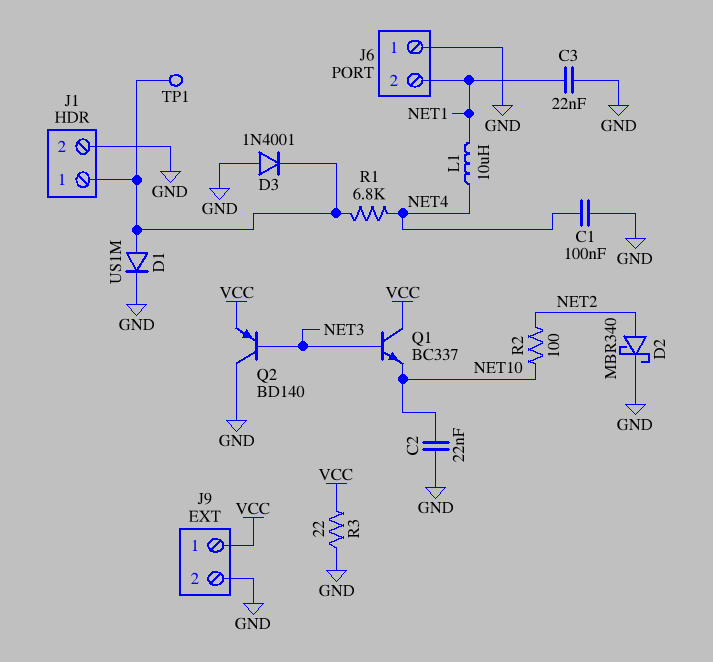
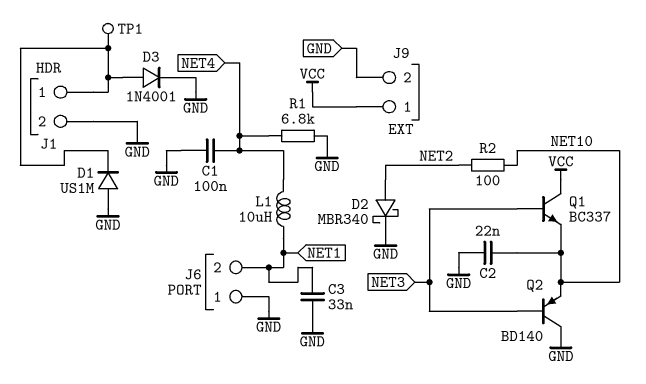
C3: 22nF (GND, NET1) -> 33nF (GND, NET1)
D1: diode US1M (A J1/1, K GND) -> diode US1M (A GND, K J1/1)
D3: diode 1N4001 (A GND, K J1/1) -> diode 1N4001 (A J1/1, K GND)
Q2: PNP BD140 (B NET3, C GND, E VCC) -> PNP BD140 (B NET3, C GND, E NET10)
R1: 6.8k (J1/1, NET4) -> 6.8k (GND, NET4)
R3: 22 (GND, VCC) -> none

